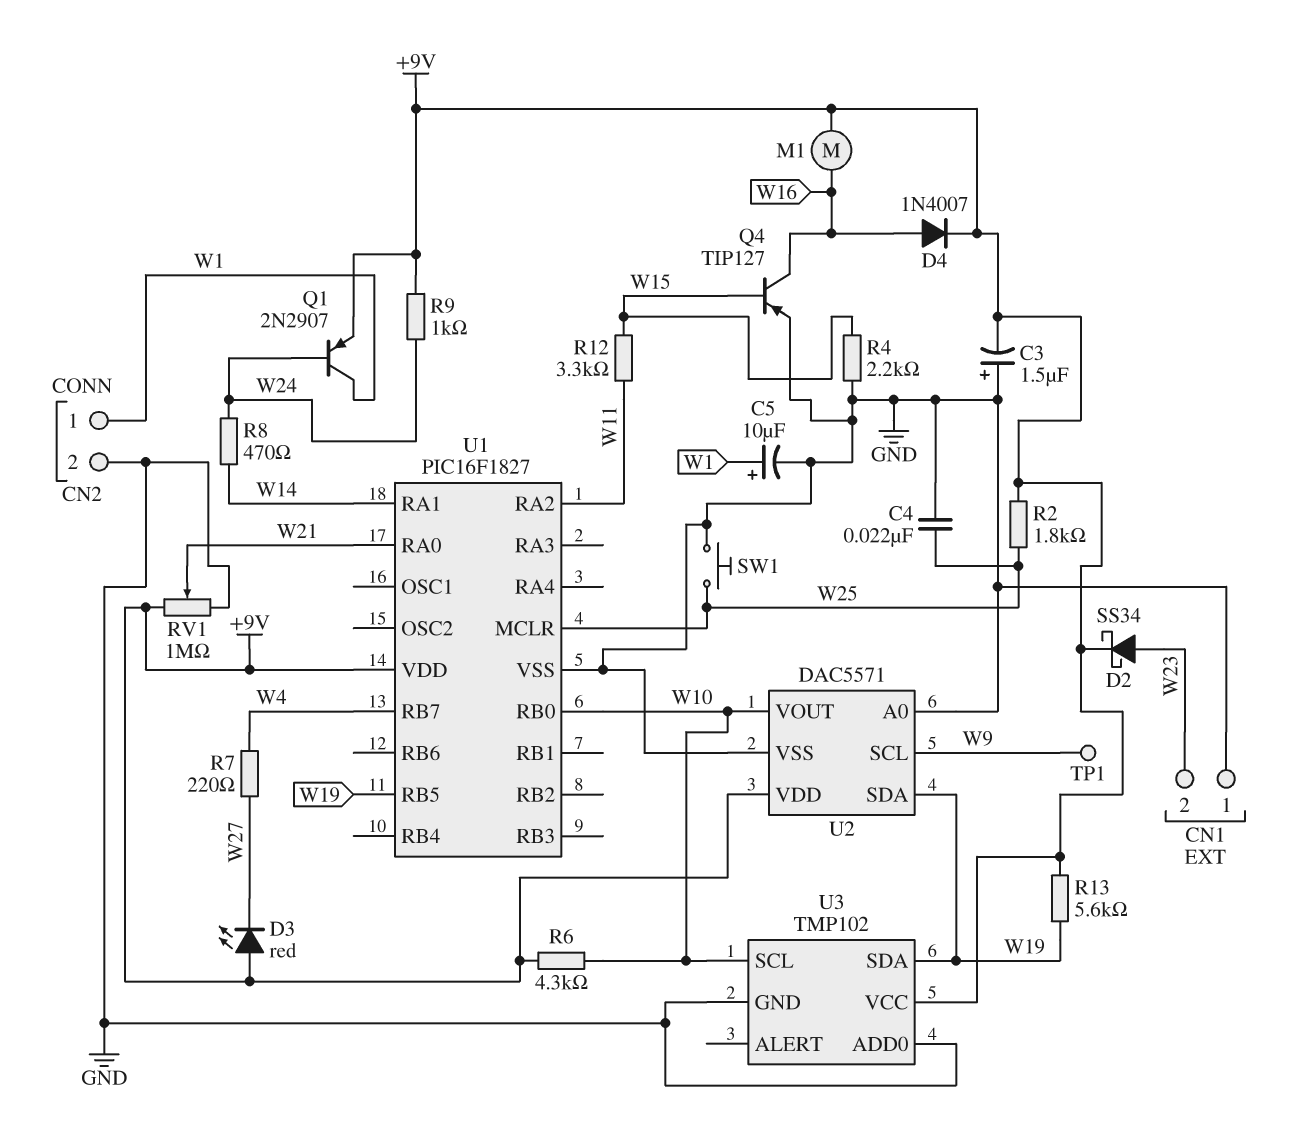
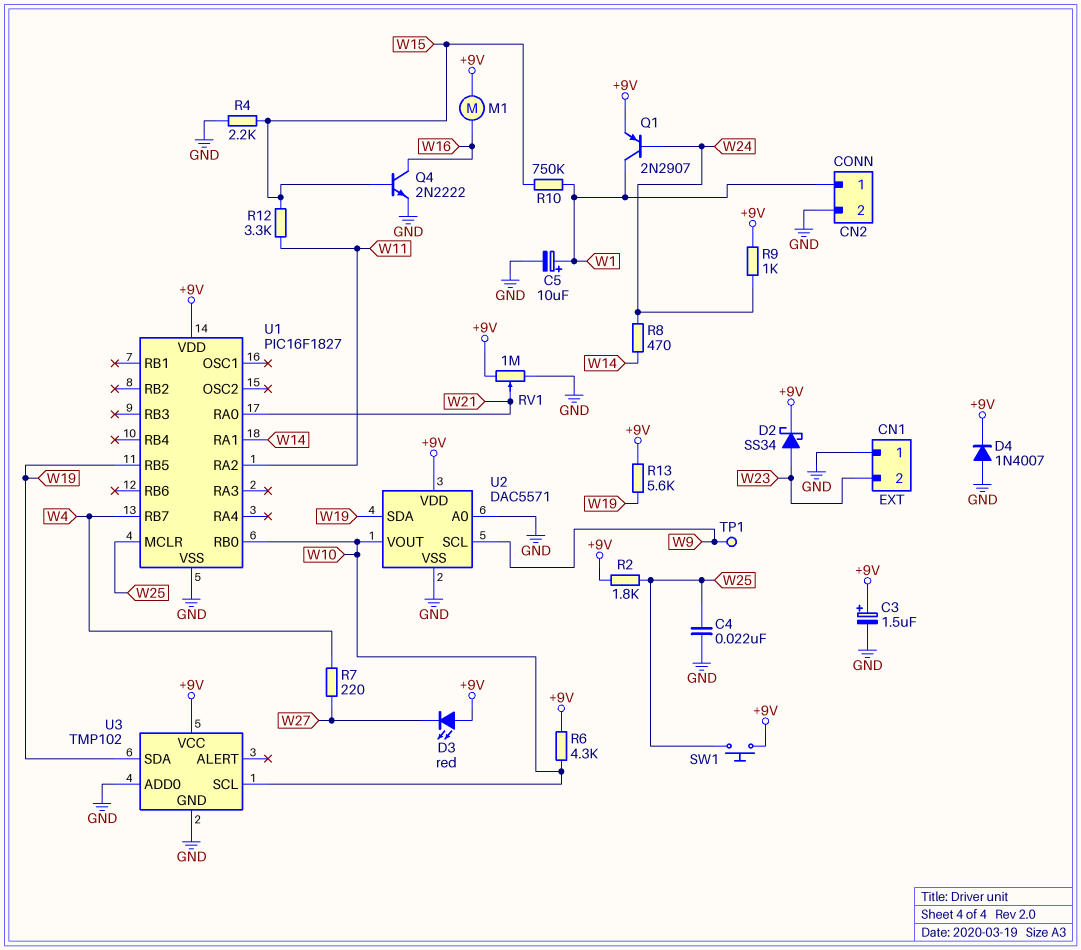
C3: 1.5uF (plus GND, minus +9V) -> 1.5uF (plus +9V, minus GND)
D4: diode 1N4007 (A W16, K +9V) -> diode 1N4007 (A GND, K +9V)
Q4: PNP TIP127 (B W15, C W16, E GND) -> NPN 2N2222 (B W15, C W16, E GND)
R10: none -> 750k (W1, W15)
SW1: button (GND, W25) -> button (+9V, W25)

